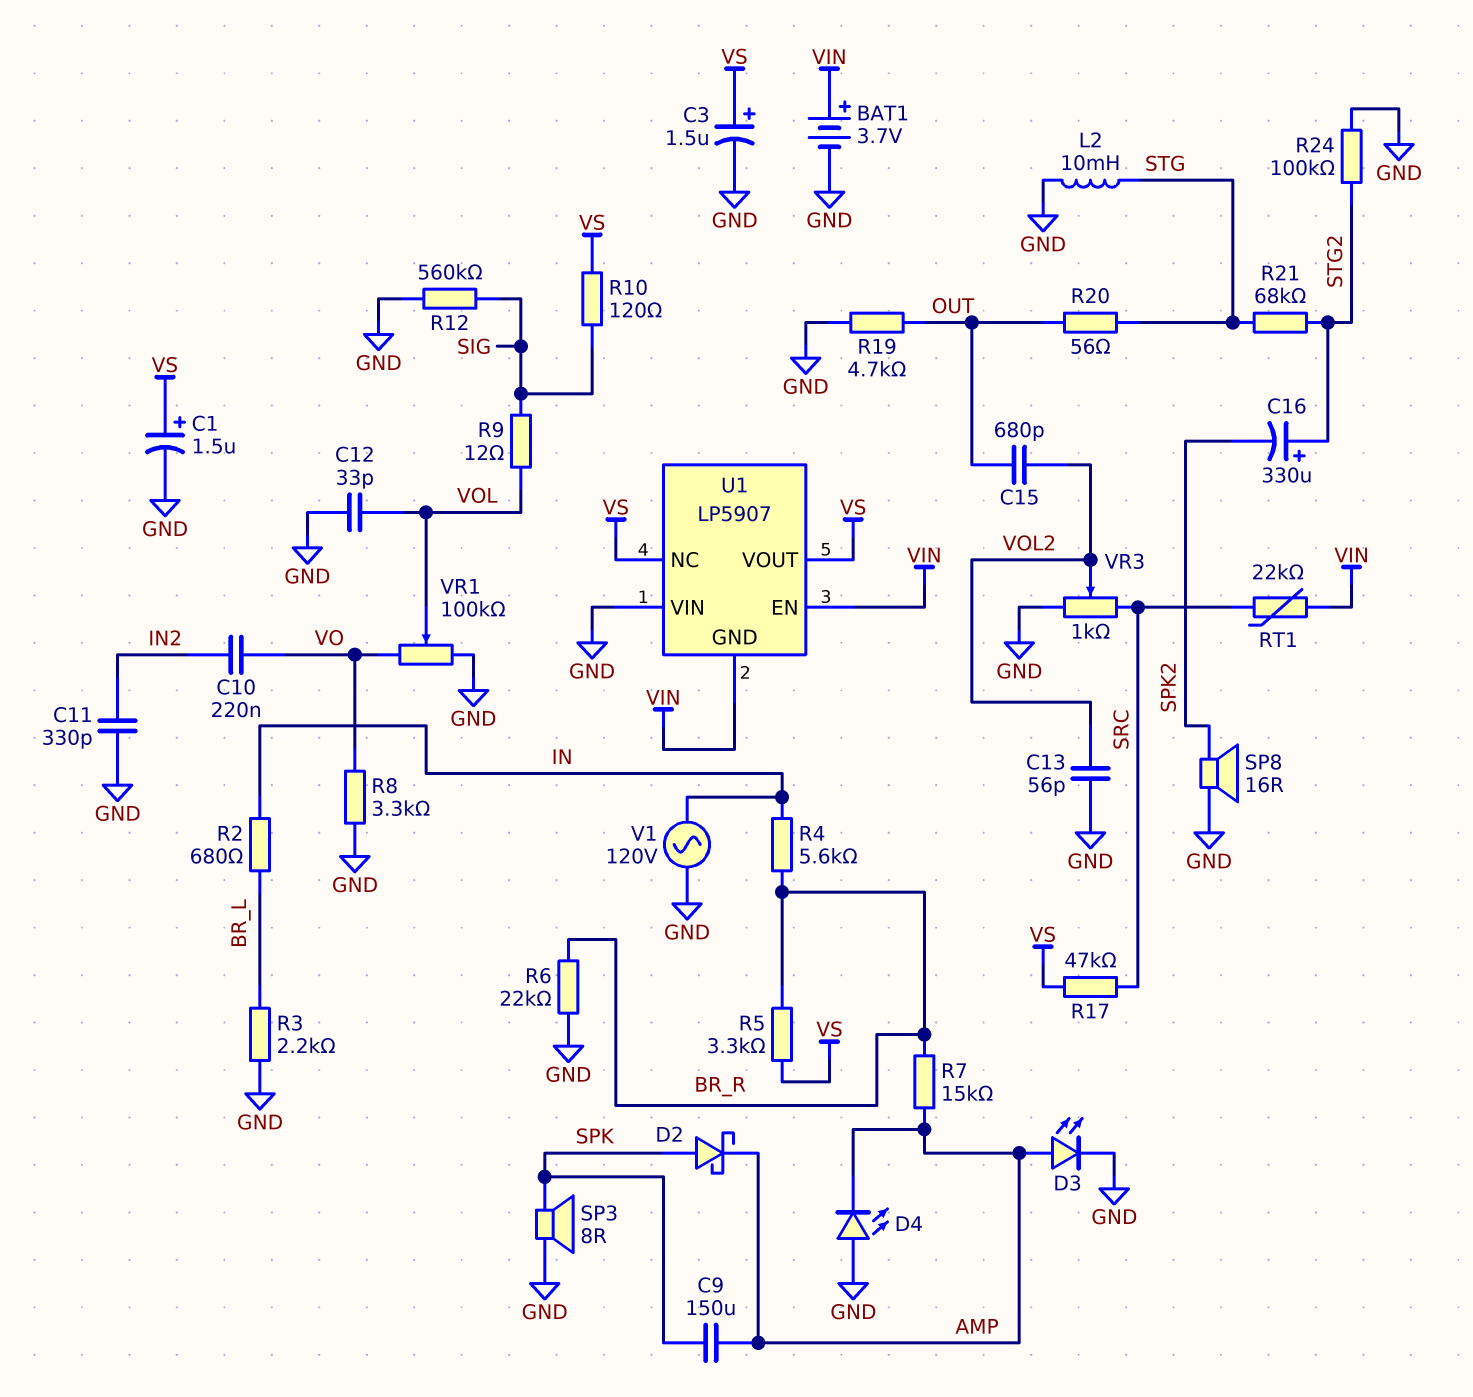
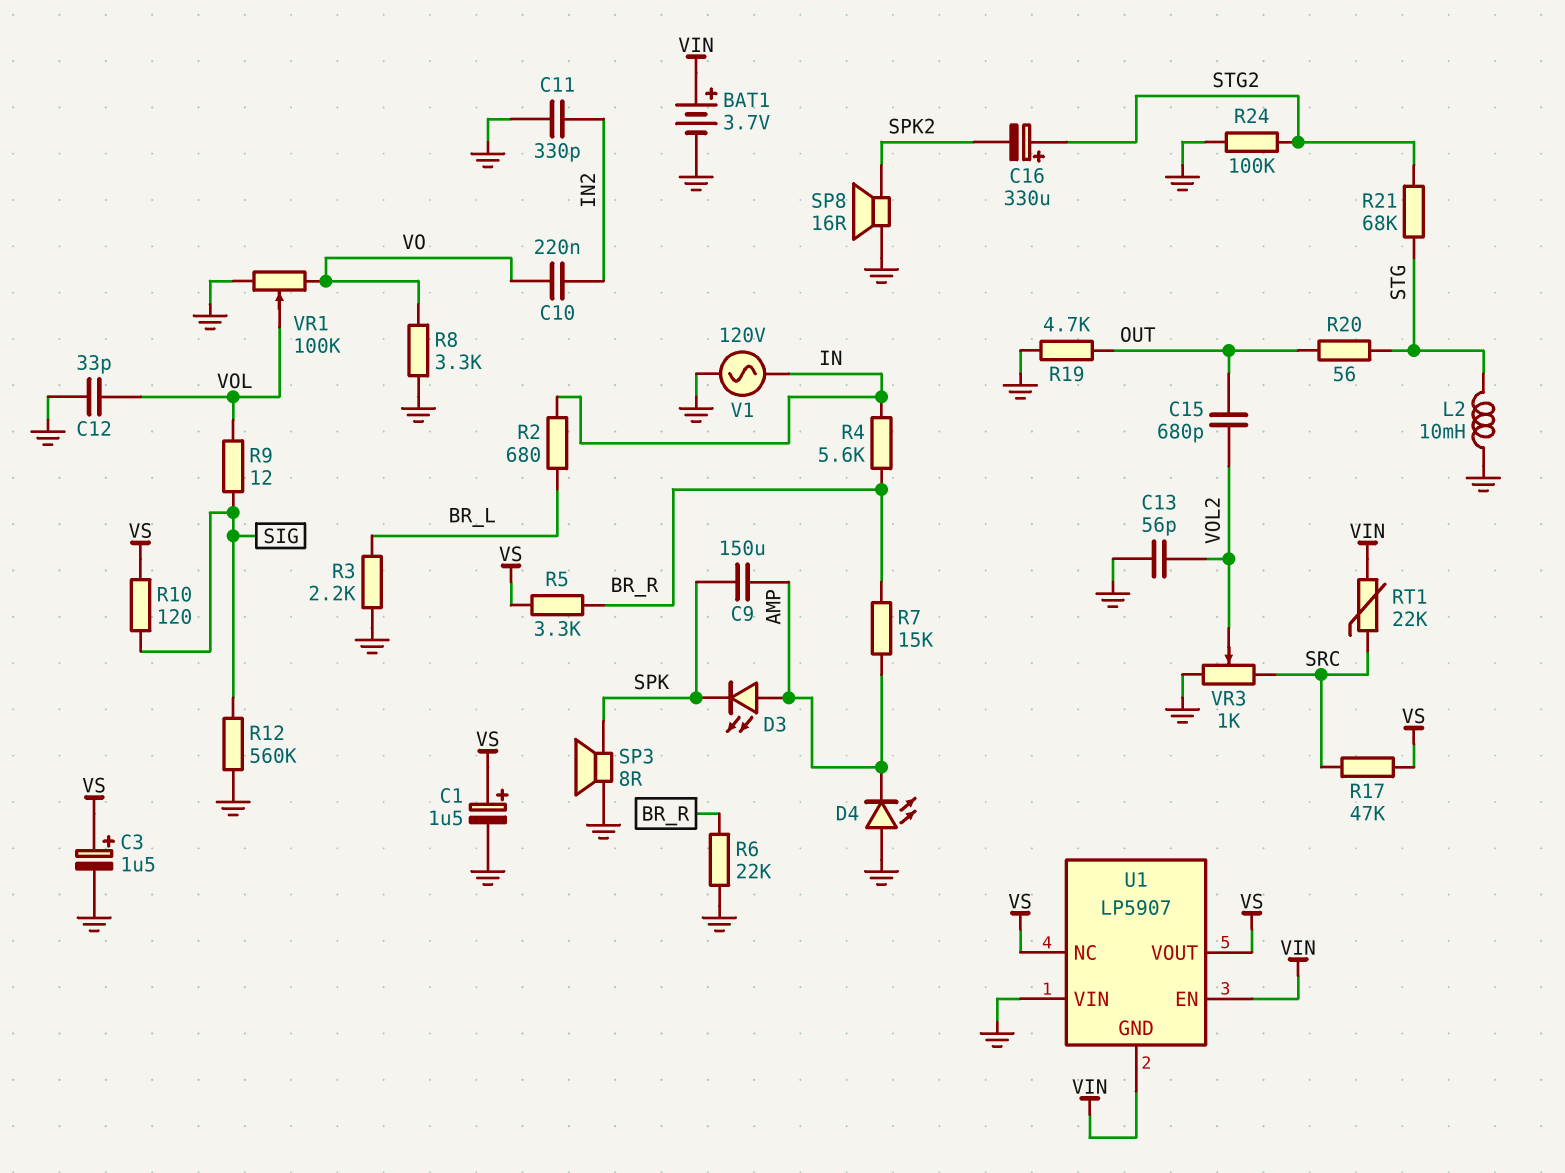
D2: schottky (A SPK, K AMP) -> none
D3: LED (A AMP, K GND) -> LED (A AMP, K SPK)

